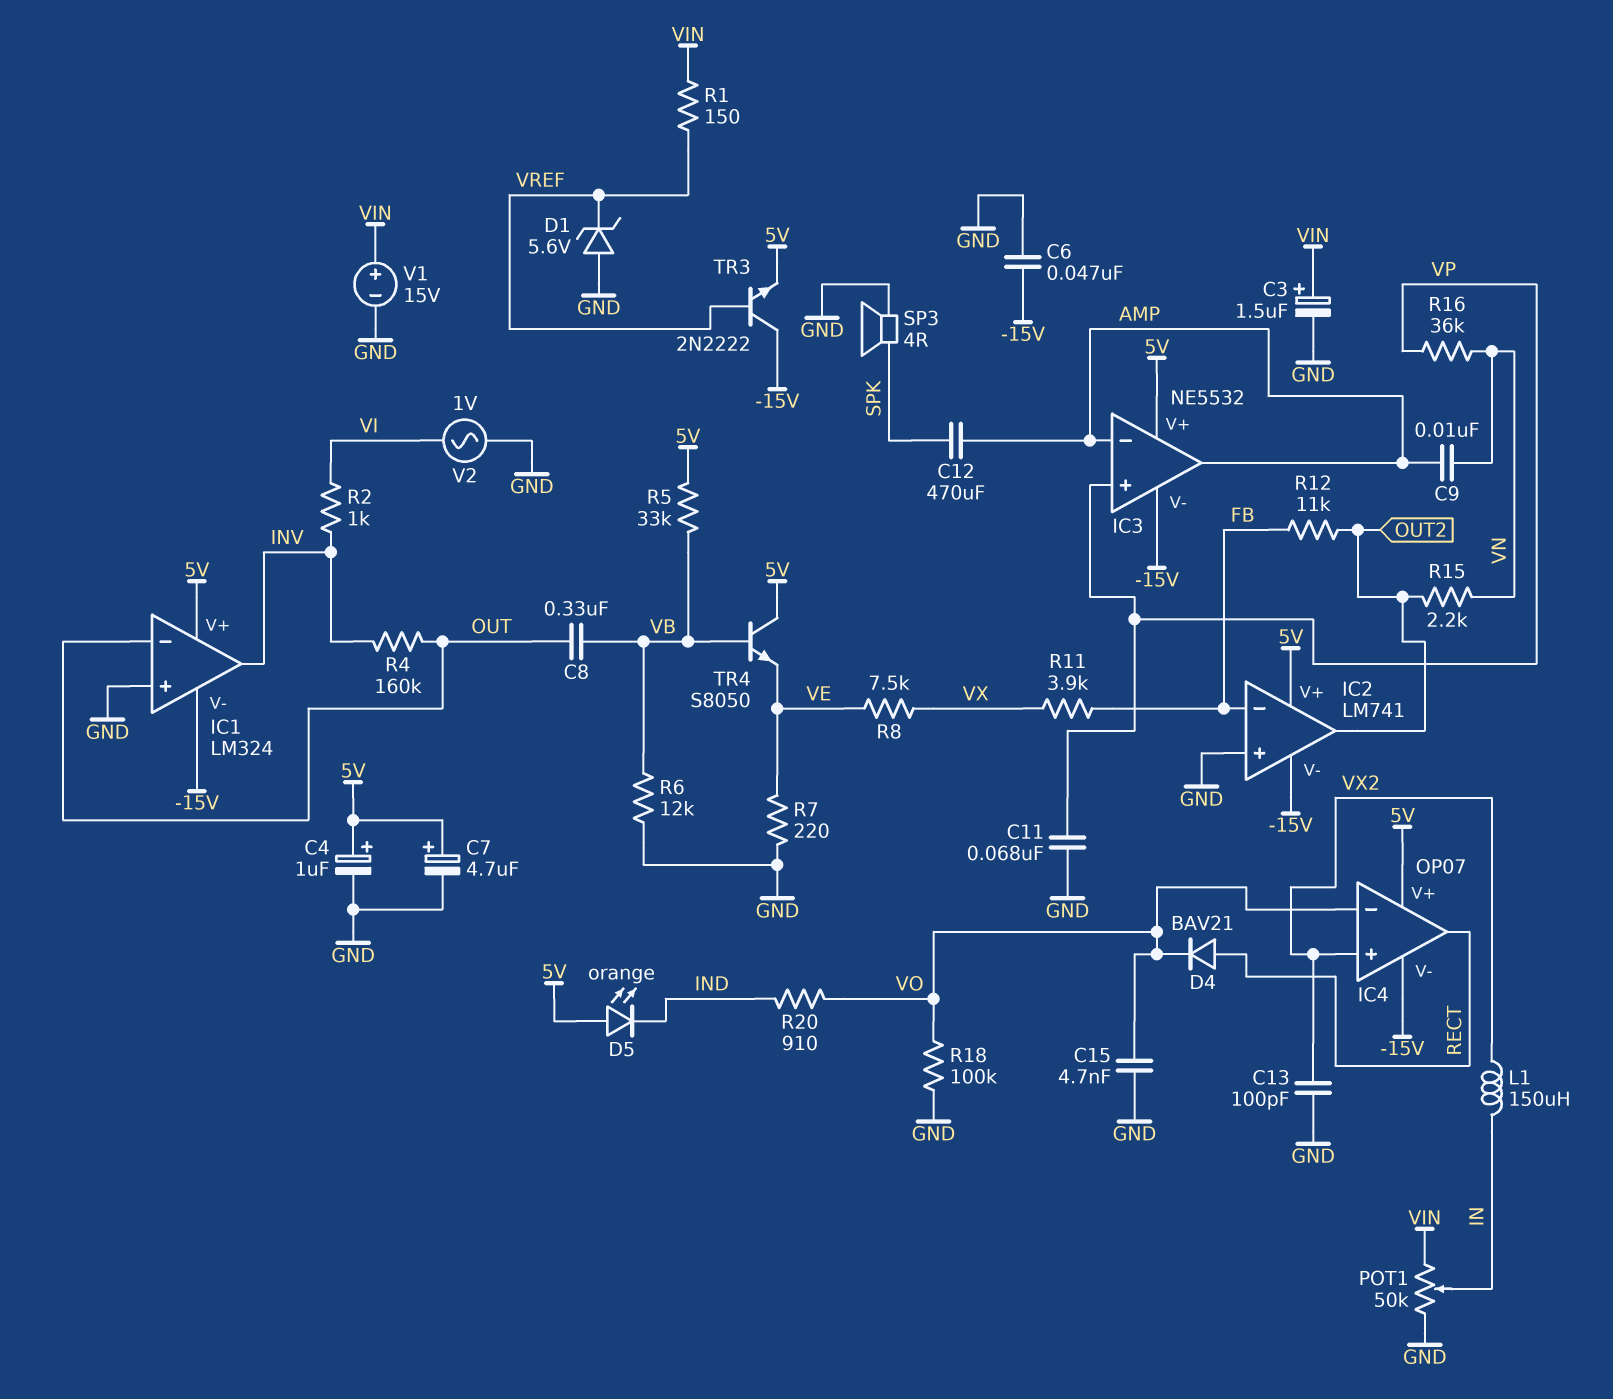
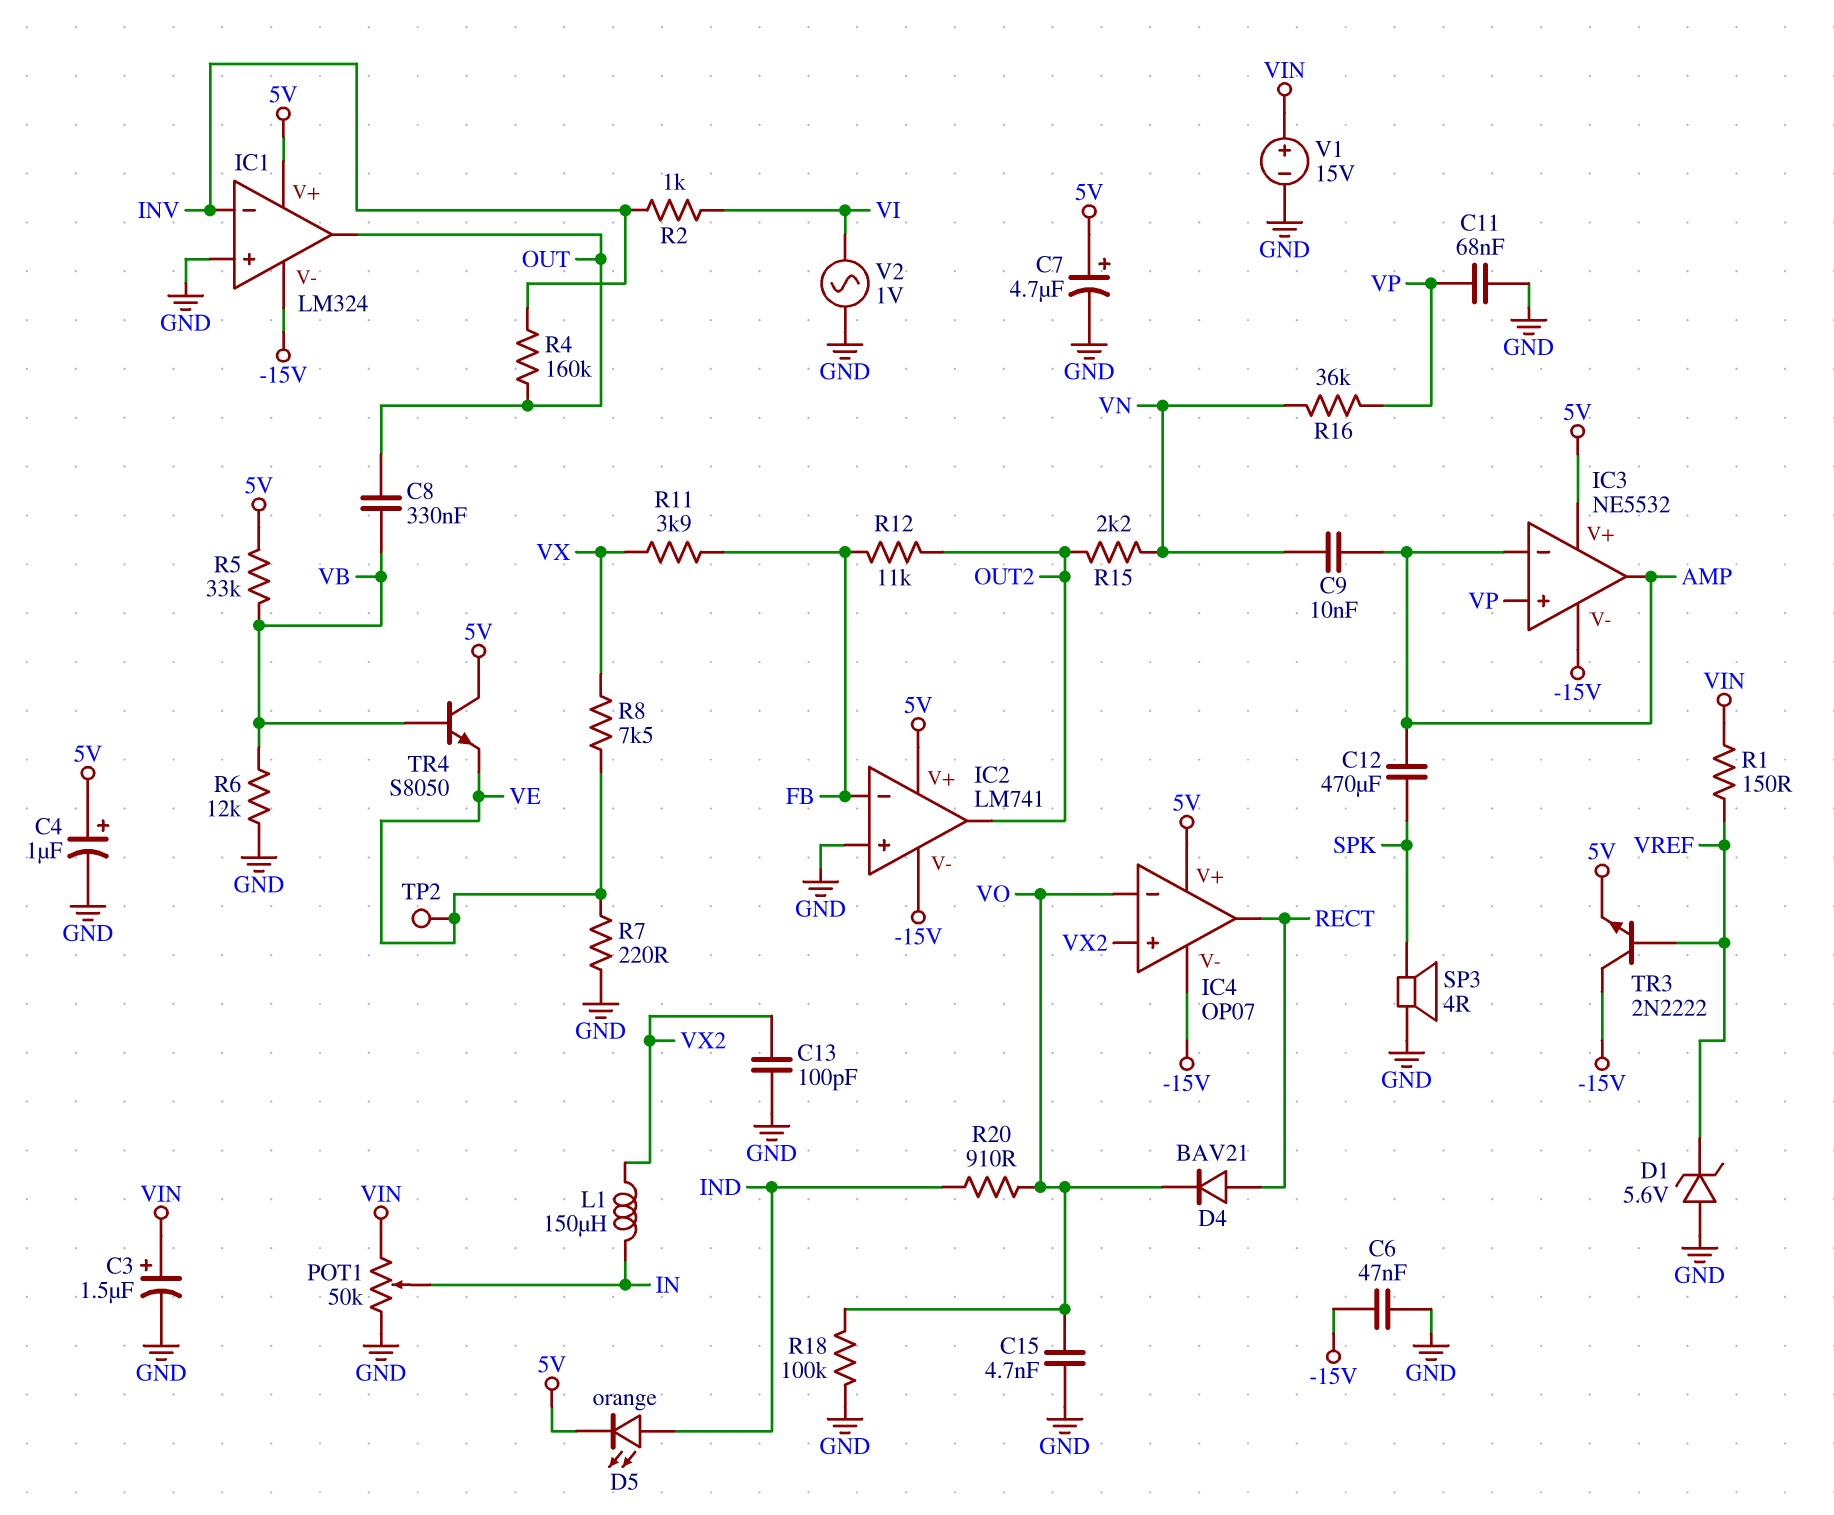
D5: LED orange (A 5V, K IND) -> LED orange (A IND, K 5V)
IC1 pin in-: OUT -> INV
IC1 pin out: INV -> OUT
TP2: none -> test point (VE)

